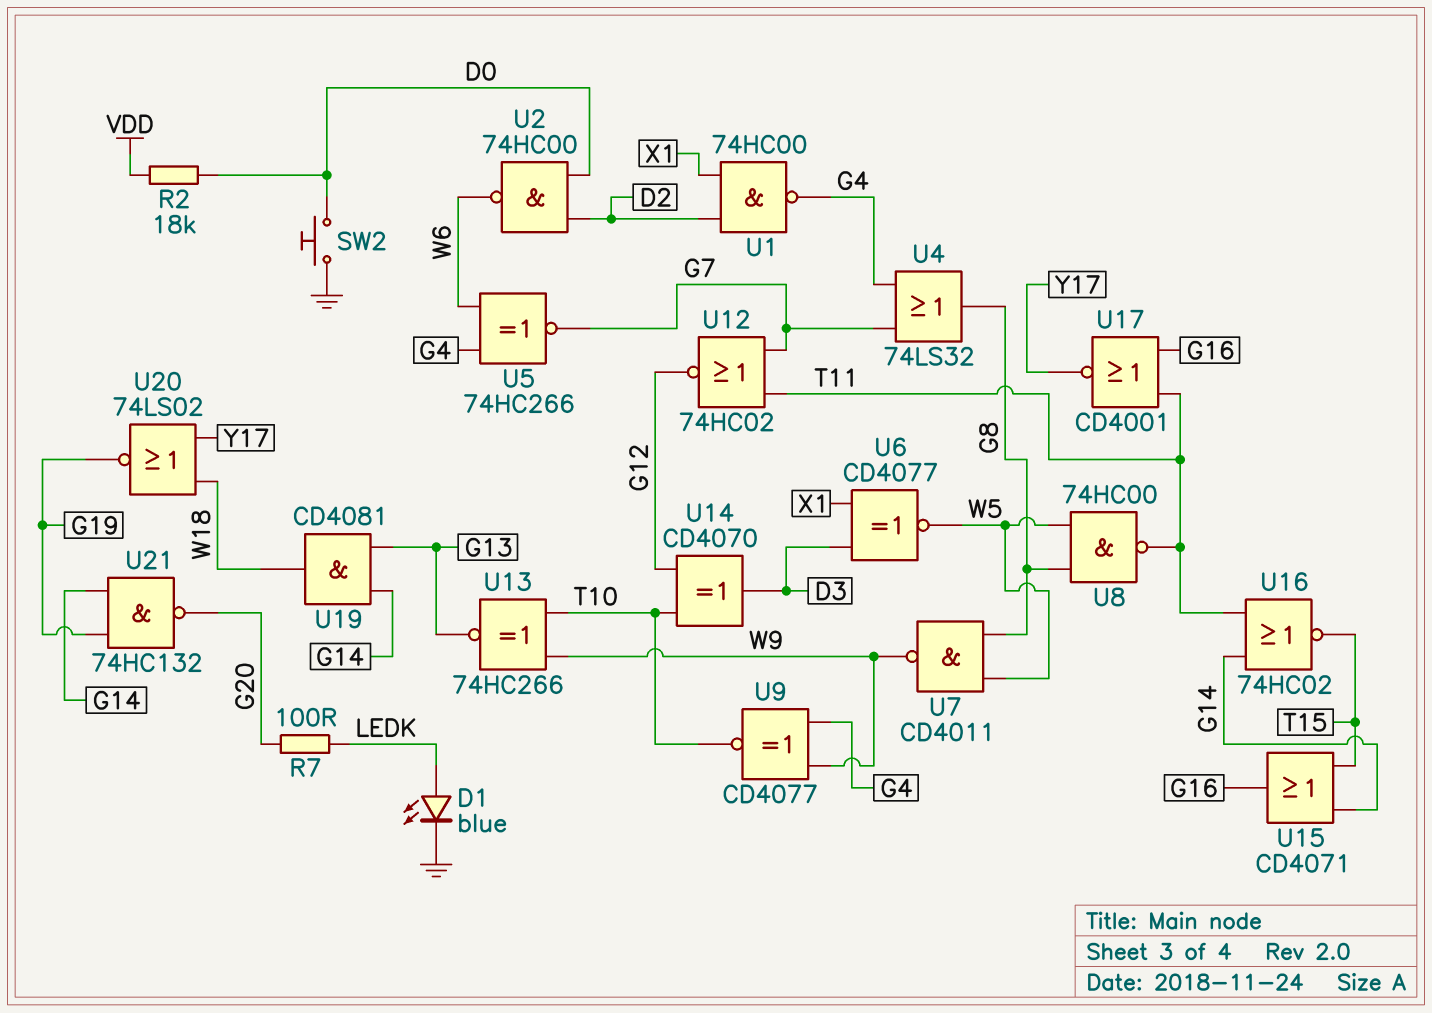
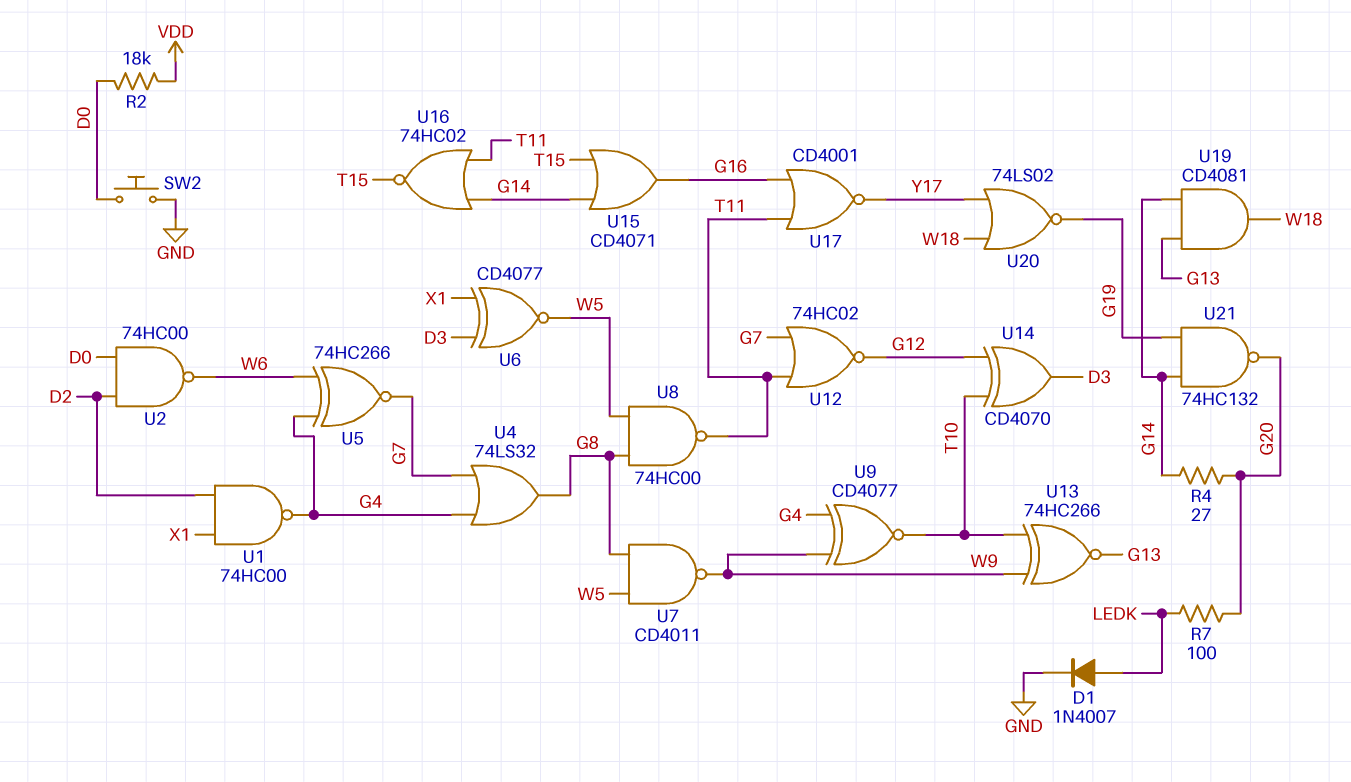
D1: LED blue (A LEDK, K GND) -> diode 1N4007 (A LEDK, K GND)
R4: none -> 27 (G14, G20)

